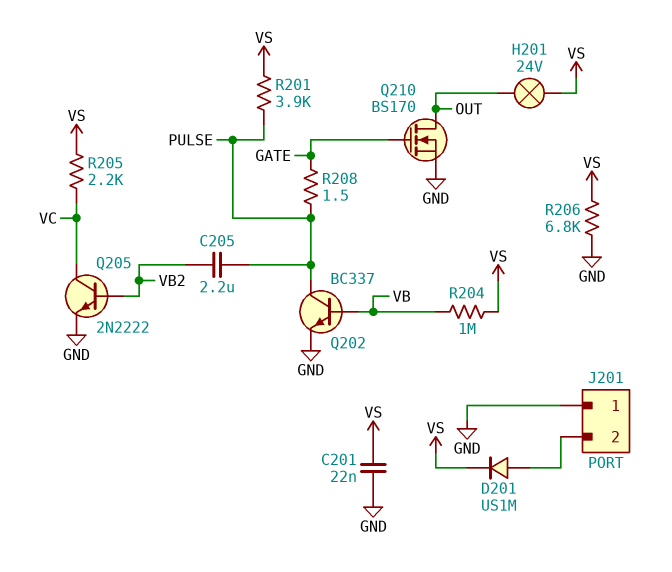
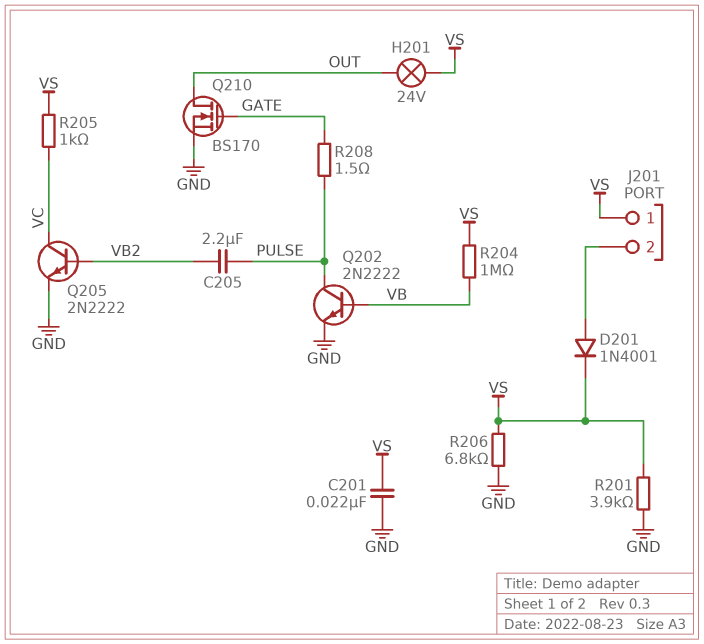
D201: diode US1M (A J201/2, K VS) -> diode 1N4001 (A J201/2, K VS)
J201 pin 1: GND -> VS
Q202: NPN BC337 (B VB, C PULSE, E GND) -> NPN 2N2222 (B VB, C PULSE, E GND)
R201: 3.9k (PULSE, VS) -> 3.9k (GND, VS)
R205: 2.2k (VC, VS) -> 1k (VC, VS)

